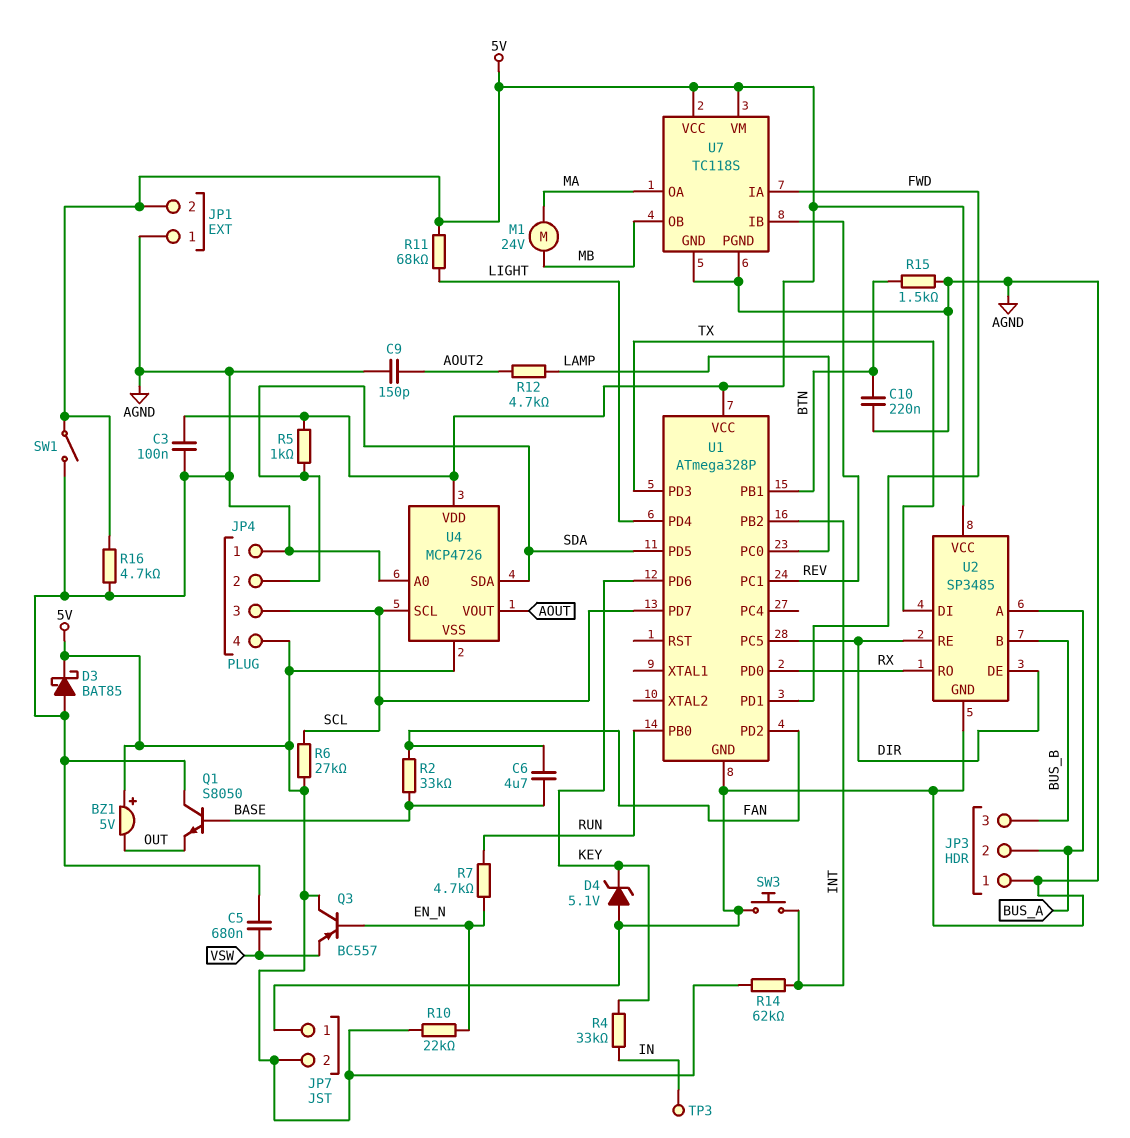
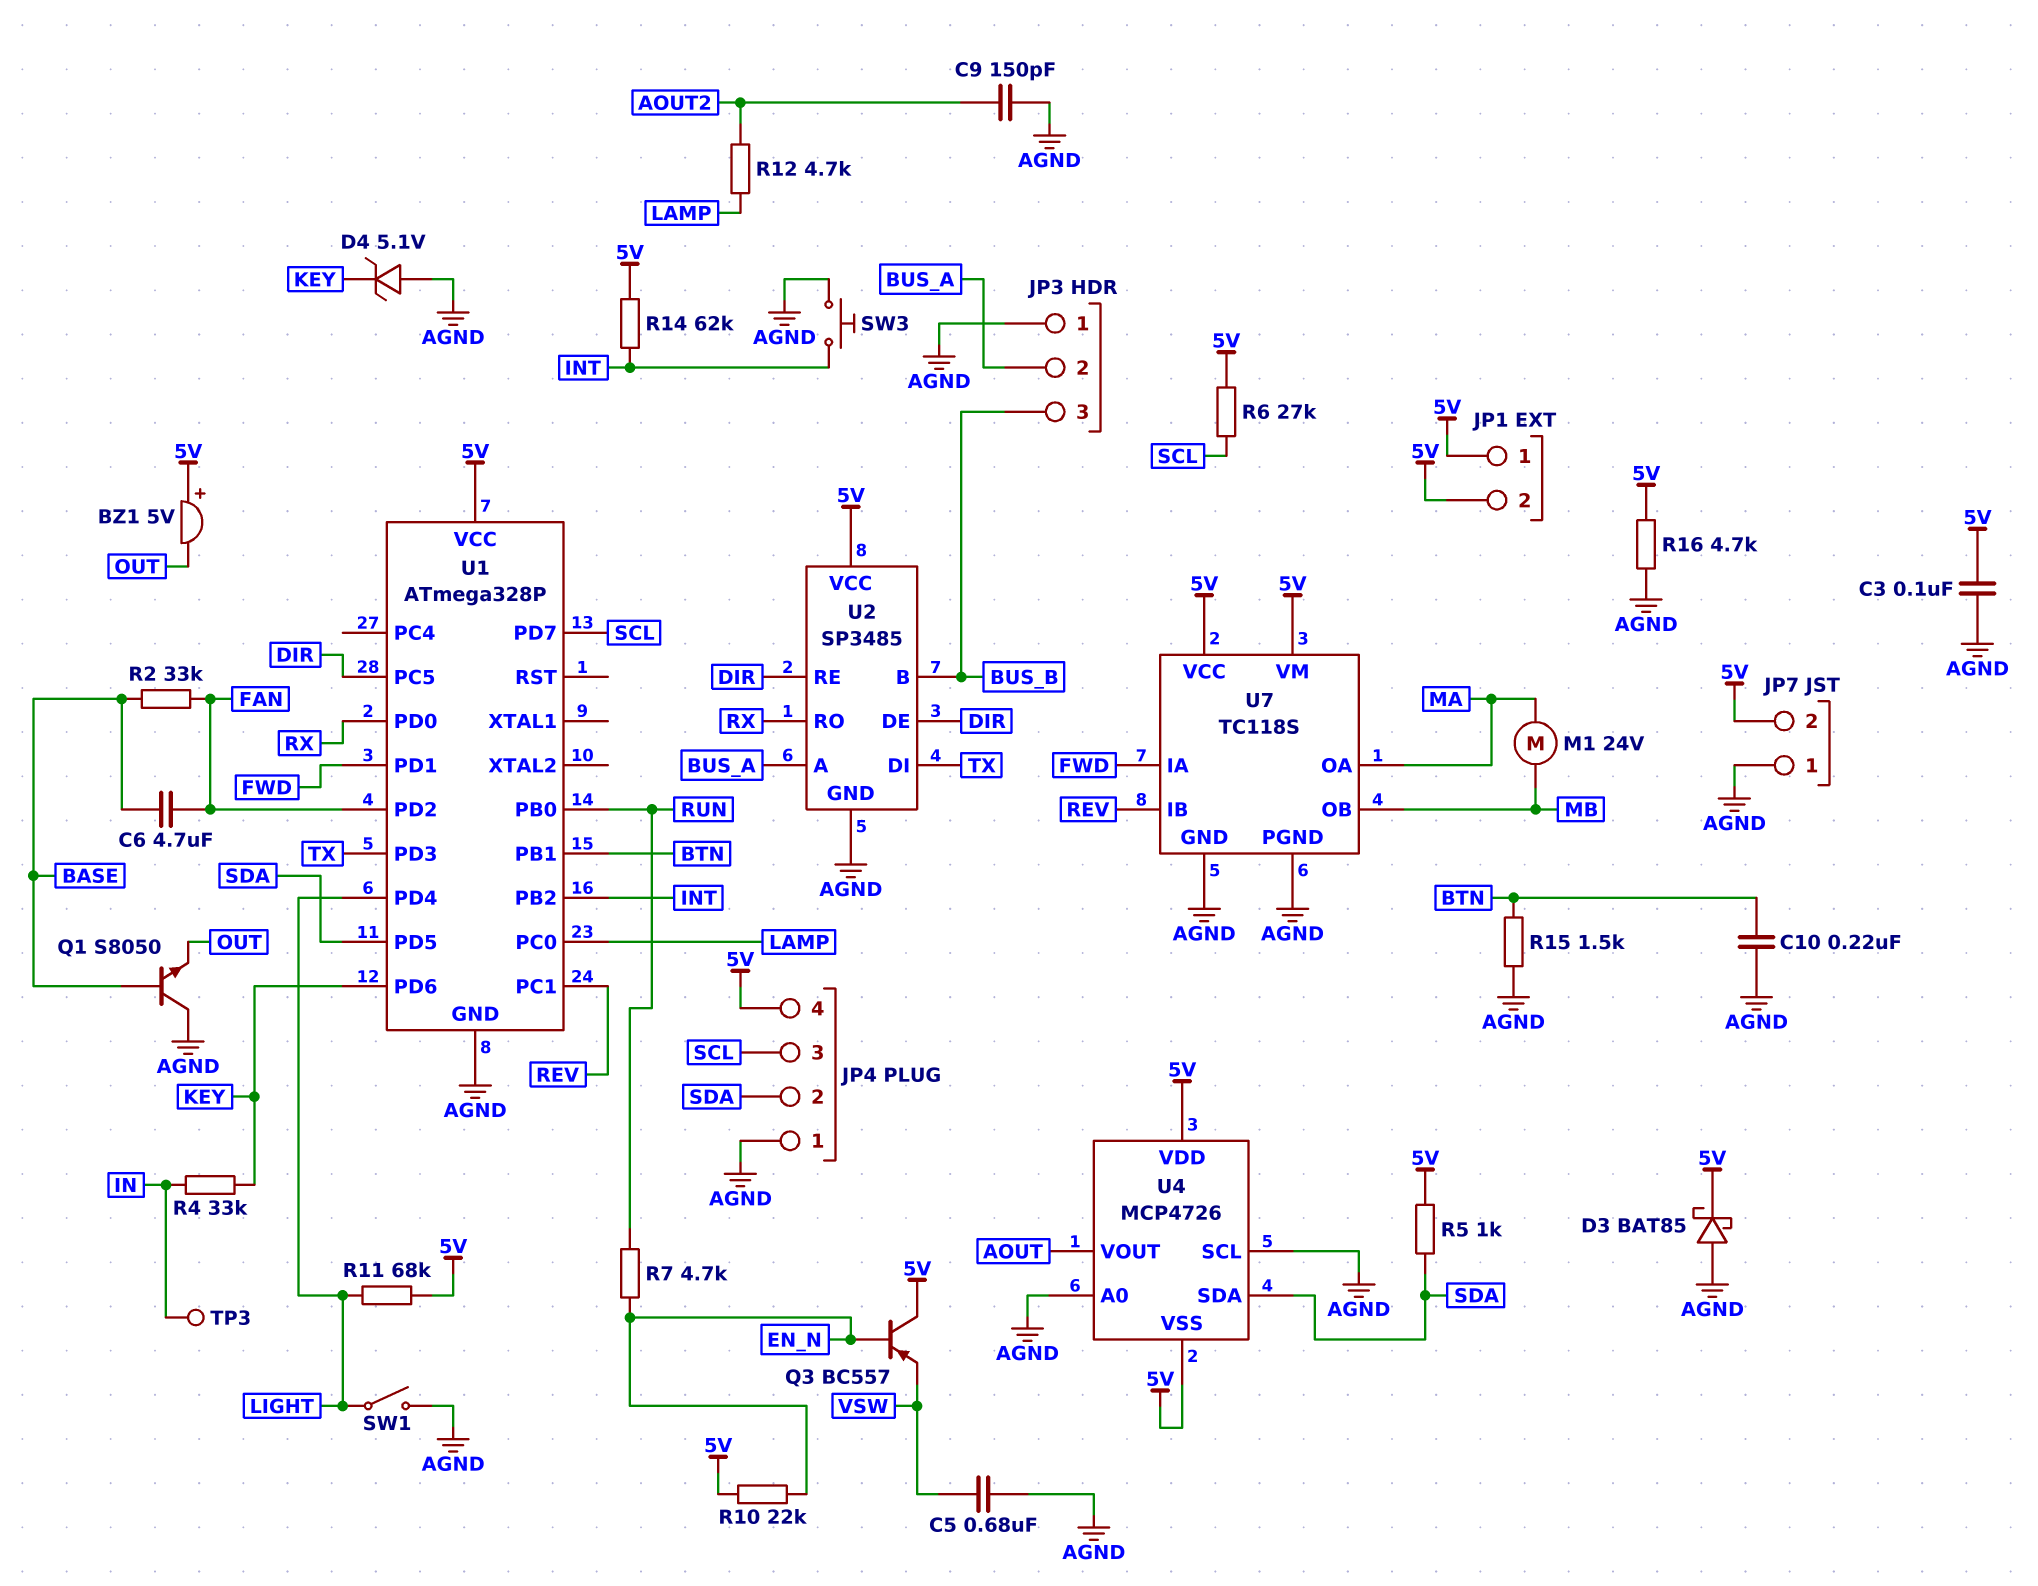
JP1 pin 1: AGND -> 5V
SW1: switch (5V, AGND) -> switch (AGND, LIGHT)
U4 pin SCL: SCL -> AGND

